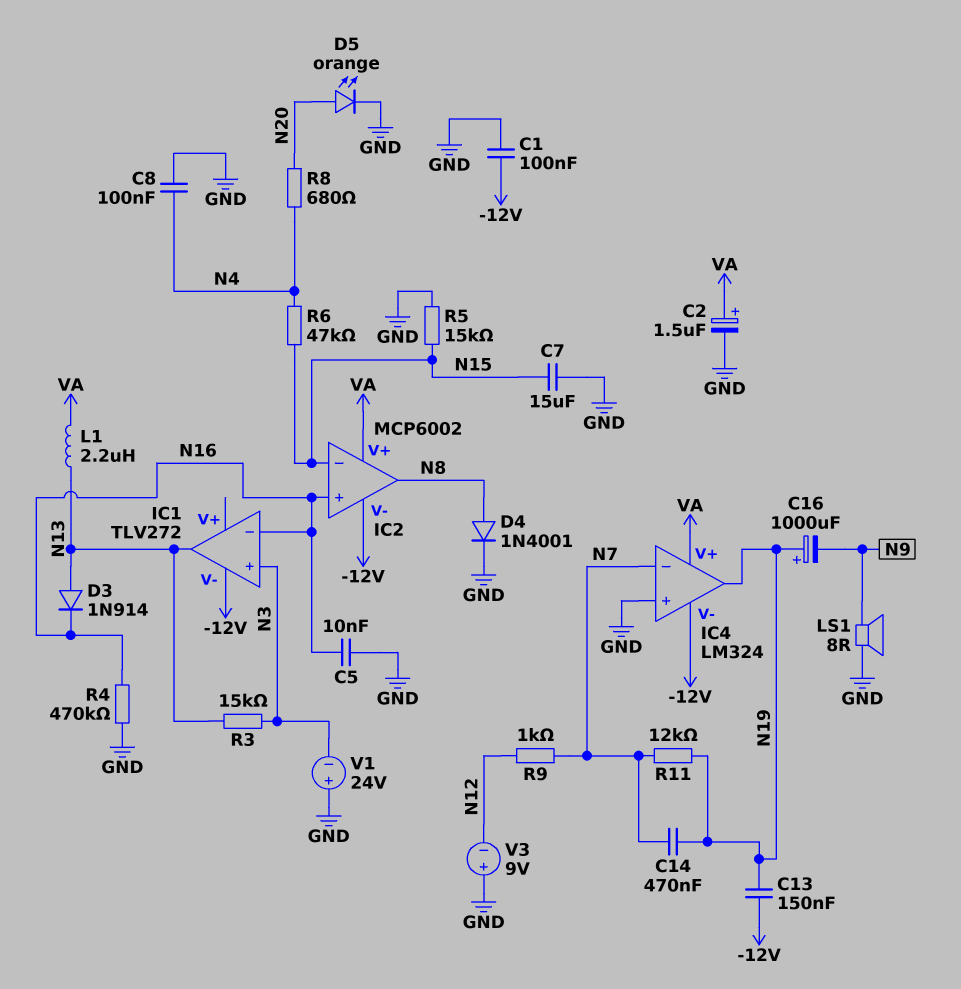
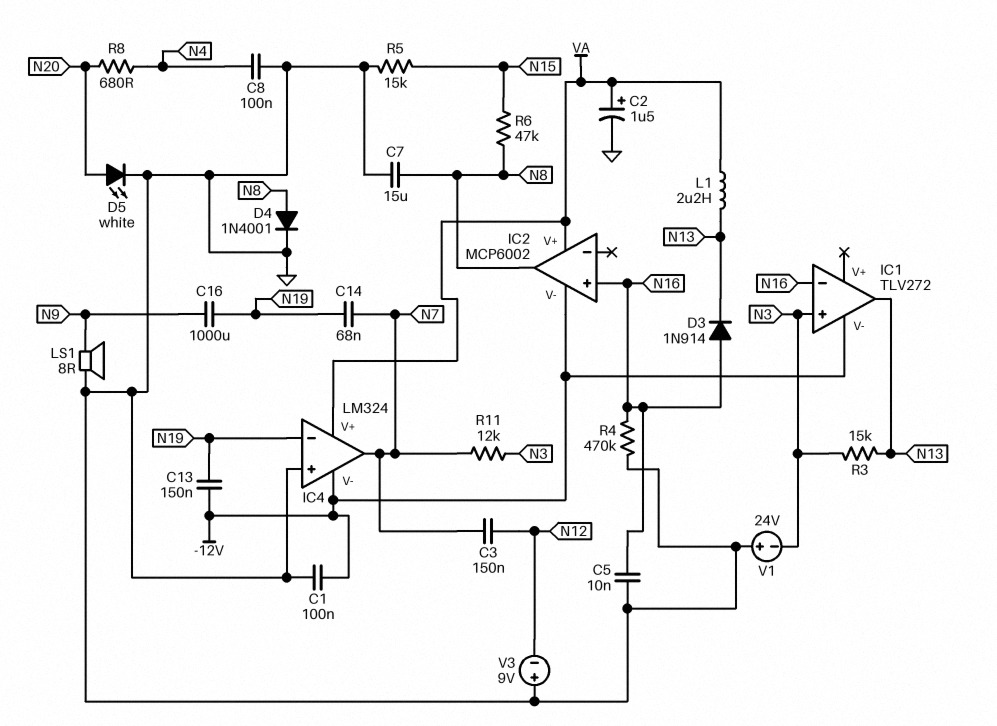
C3: none -> 150nF (N7, N12)
C7: 15uF (GND, N15) -> 15uF (GND, N8)
C14: 470nF (N7, N19) -> 68nF (N7, N19)
C16: 1000uF (plus N19, minus N9) -> 1000uF (N9, N19)
D3: diode 1N914 (A N13, K N16) -> diode 1N914 (A N16, K N13)
D5: LED orange (A N20, K GND) -> LED white (A N20, K GND)
IC2 pin in-: N15 -> none
IC4 pin in-: N7 -> N19
IC4 pin out: N19 -> N7
R6: 47k (N4, N15) -> 47k (N8, N15)
R9: 1k (N7, N12) -> none
R11: 12k (N7, N19) -> 12k (N3, N7)

